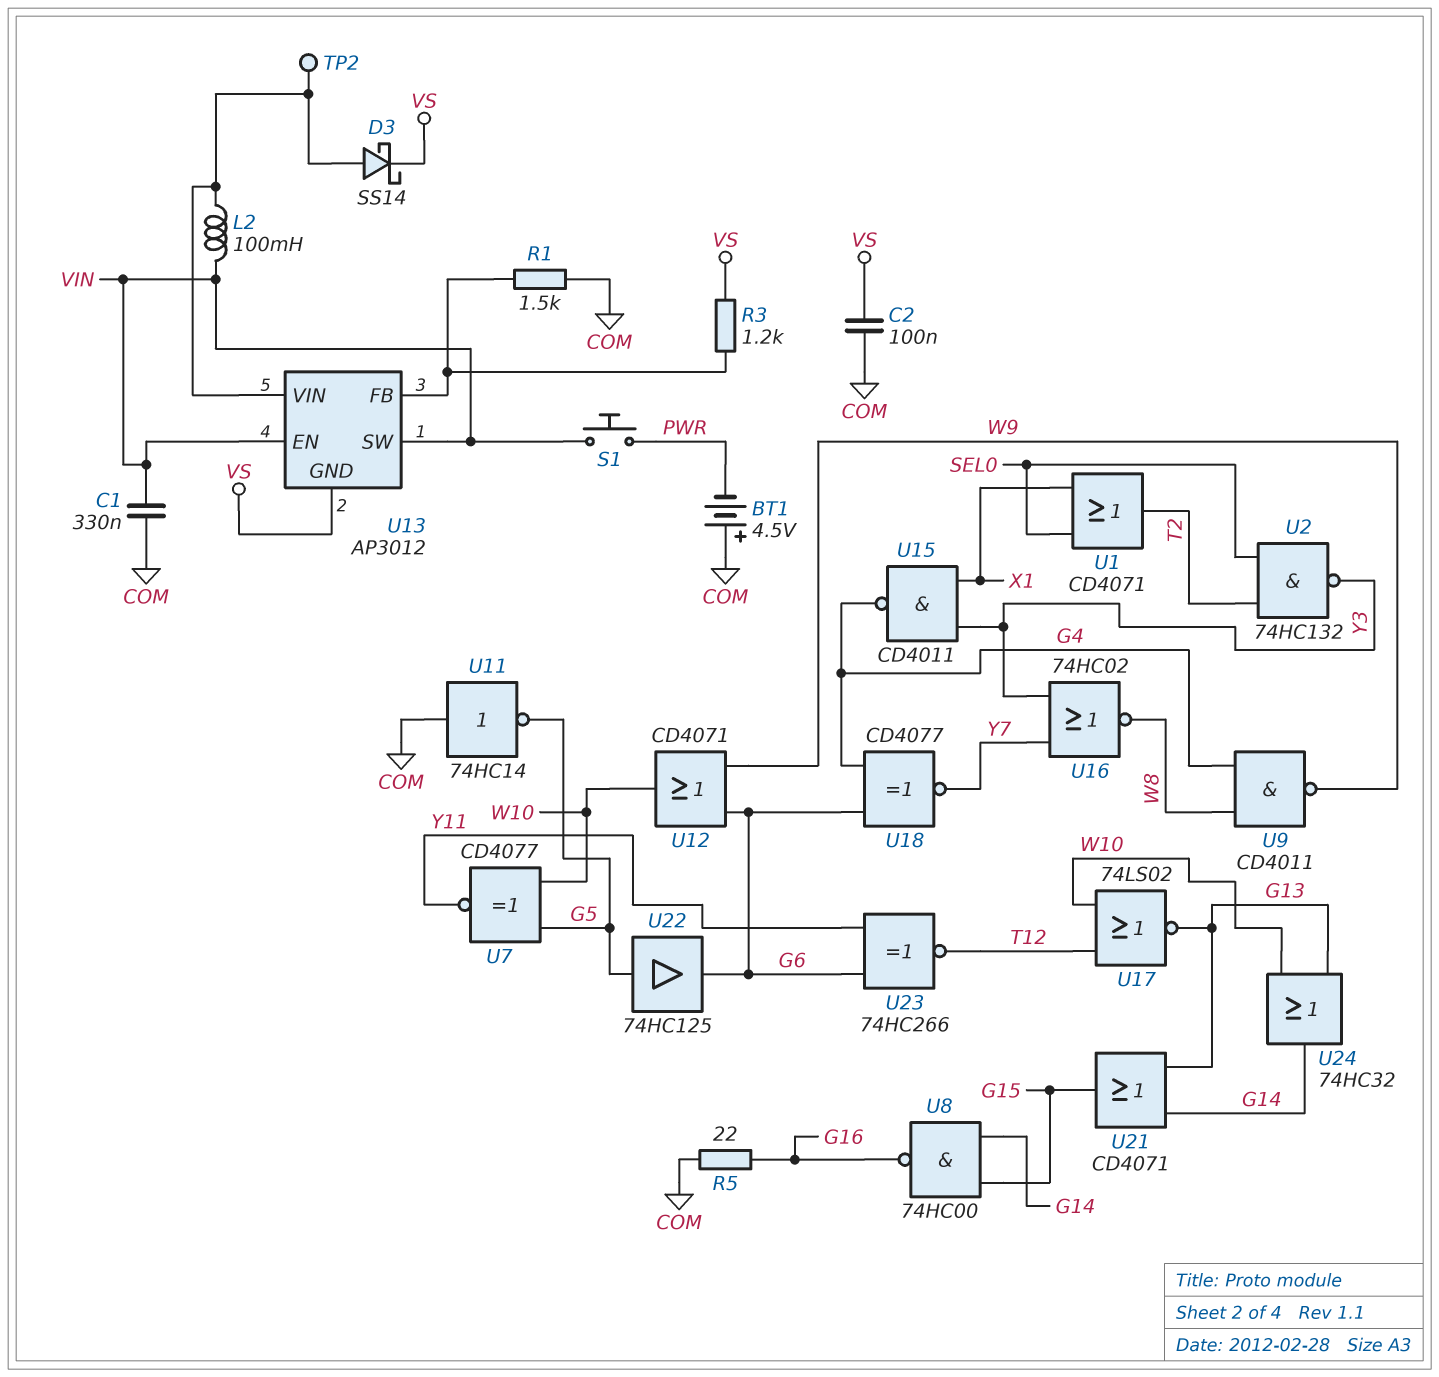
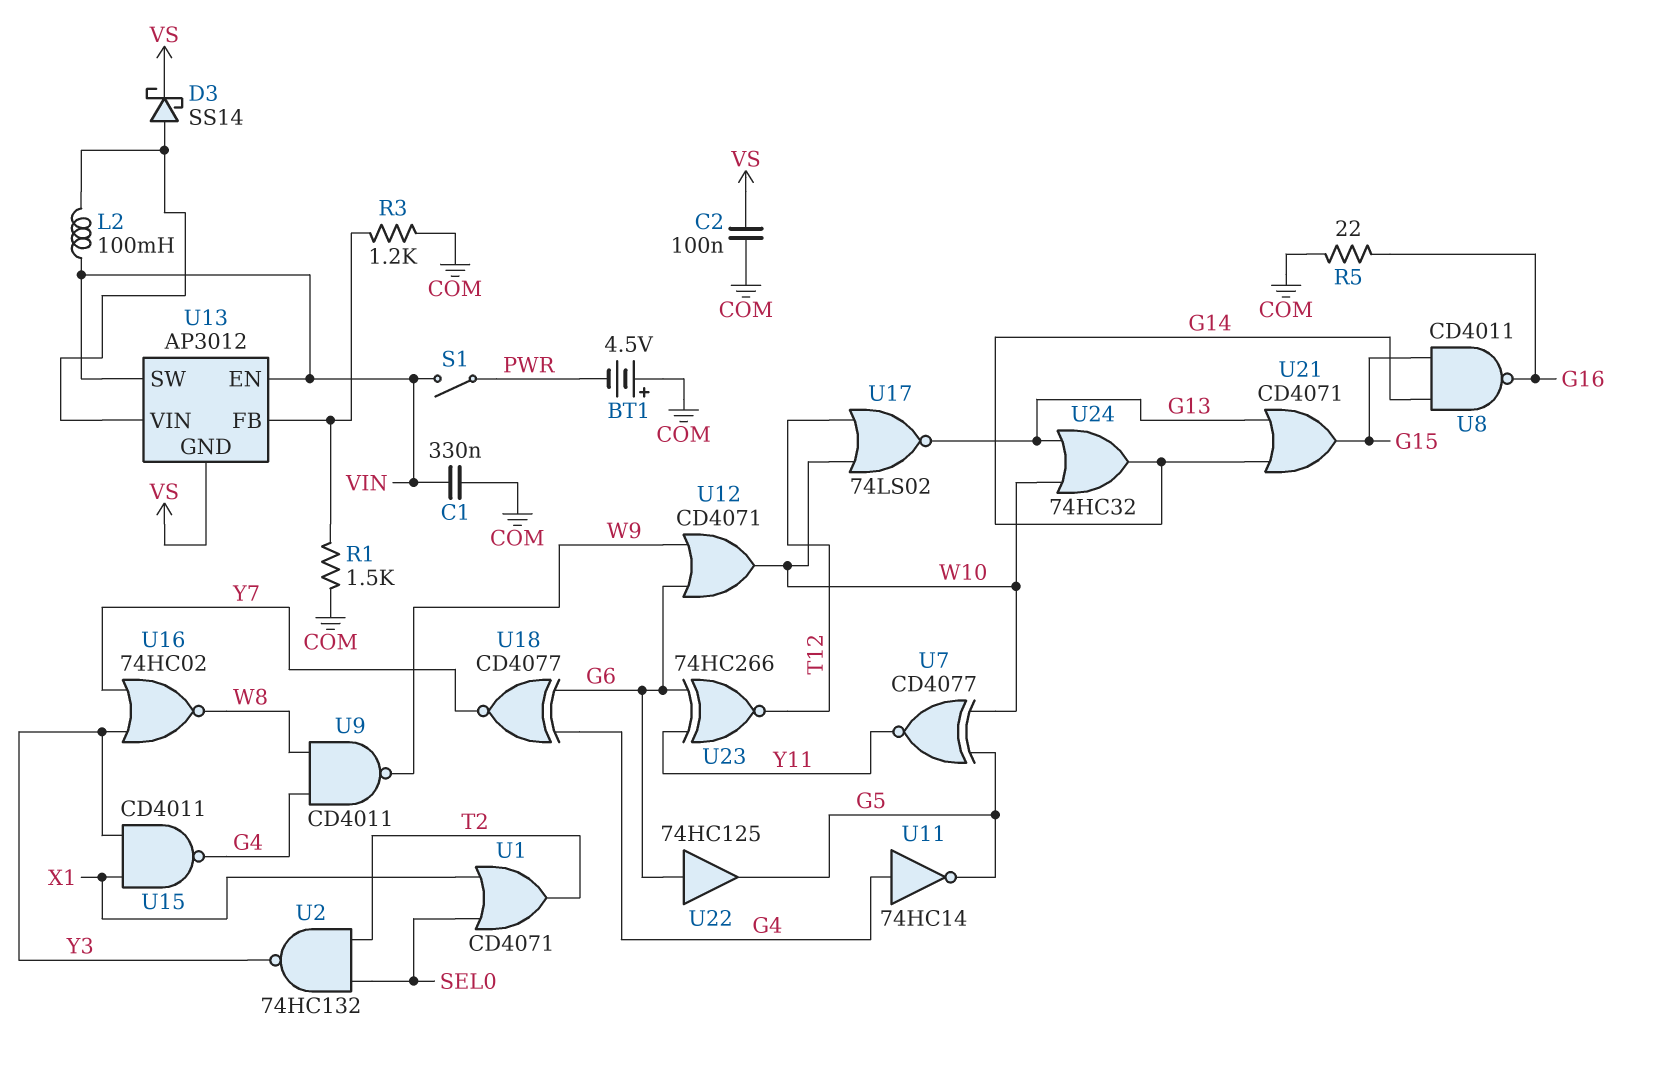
R3: 1.2k (U13/FB, VS) -> 1.2k (COM, U13/FB)
S1: button (PWR, VIN) -> switch (PWR, VIN)
TP2: test point (U13/VIN) -> none
U8: NAND 74HC00 (in G14, in G15, out G16) -> NAND CD4011 (in G14, in G15, out G16)
U11: NOT 74HC14 (in COM, out G5) -> NOT 74HC14 (in G4, out G5)
U22: buffer 74HC125 (in G5, out G6) -> buffer 74HC125 (in G6, out G5)

